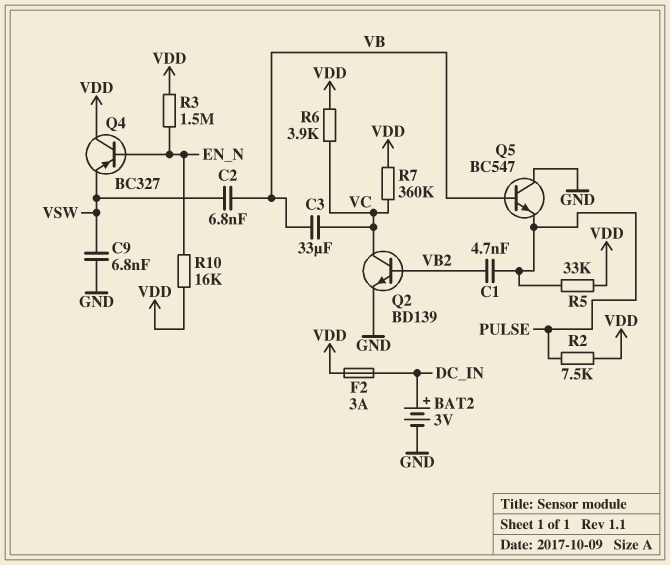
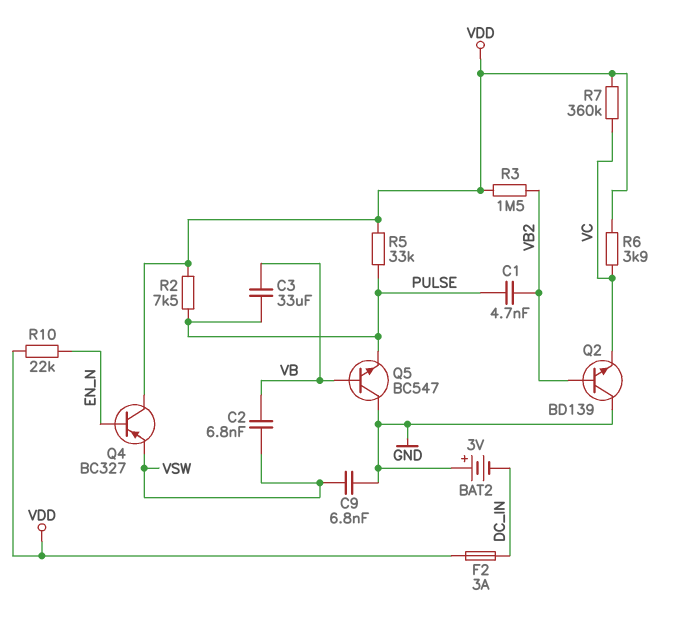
BAT2: 3V (plus DC_IN, minus GND) -> 3V (plus GND, minus DC_IN)
C3: 33uF (VB, VC) -> 33uF (PULSE, VB)
Q2: NPN BD139 (B VB2, C VC, E GND) -> NPN BD139 (B VB2, C GND, E VC)
R3: 1.5M (EN_N, VDD) -> 1.5M (VB2, VDD)
R10: 16k (EN_N, VDD) -> 22k (EN_N, VDD)

